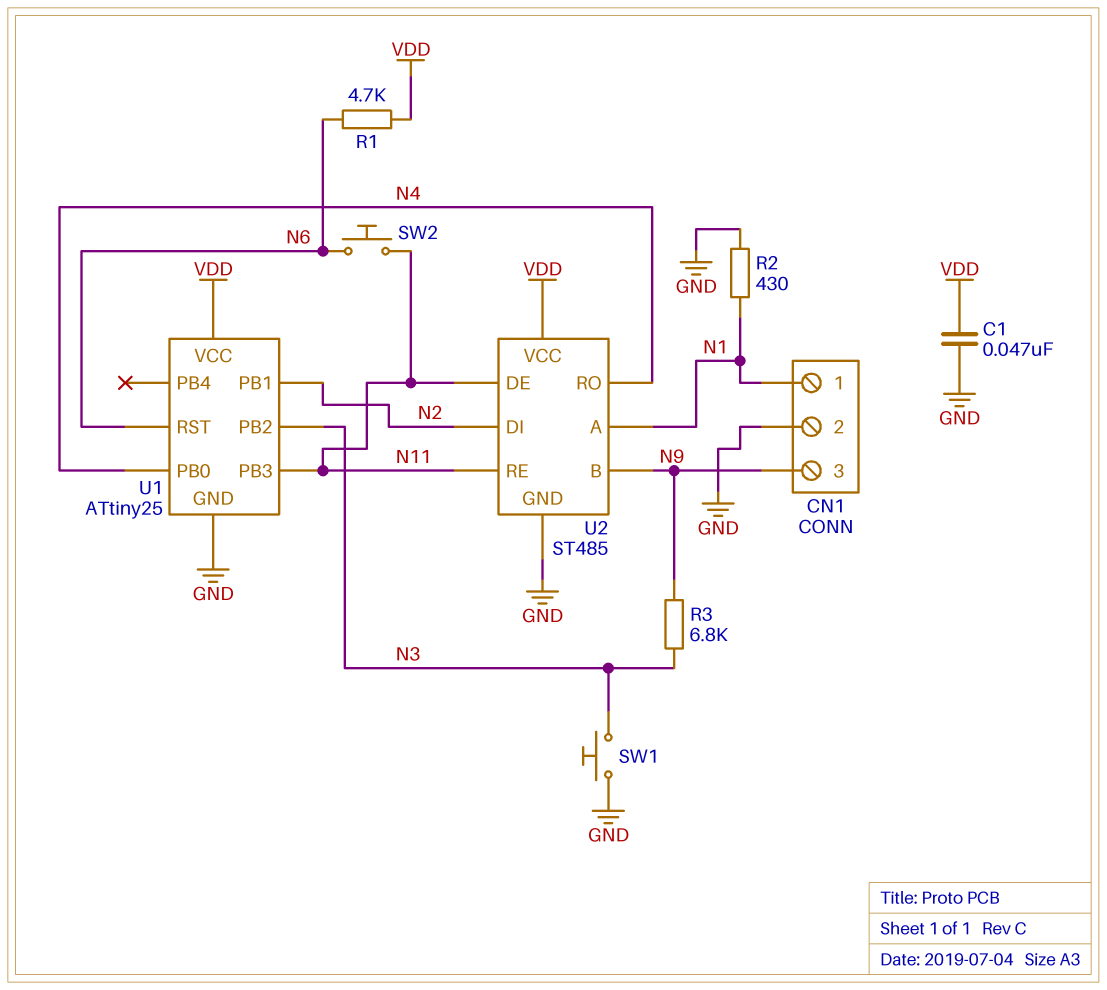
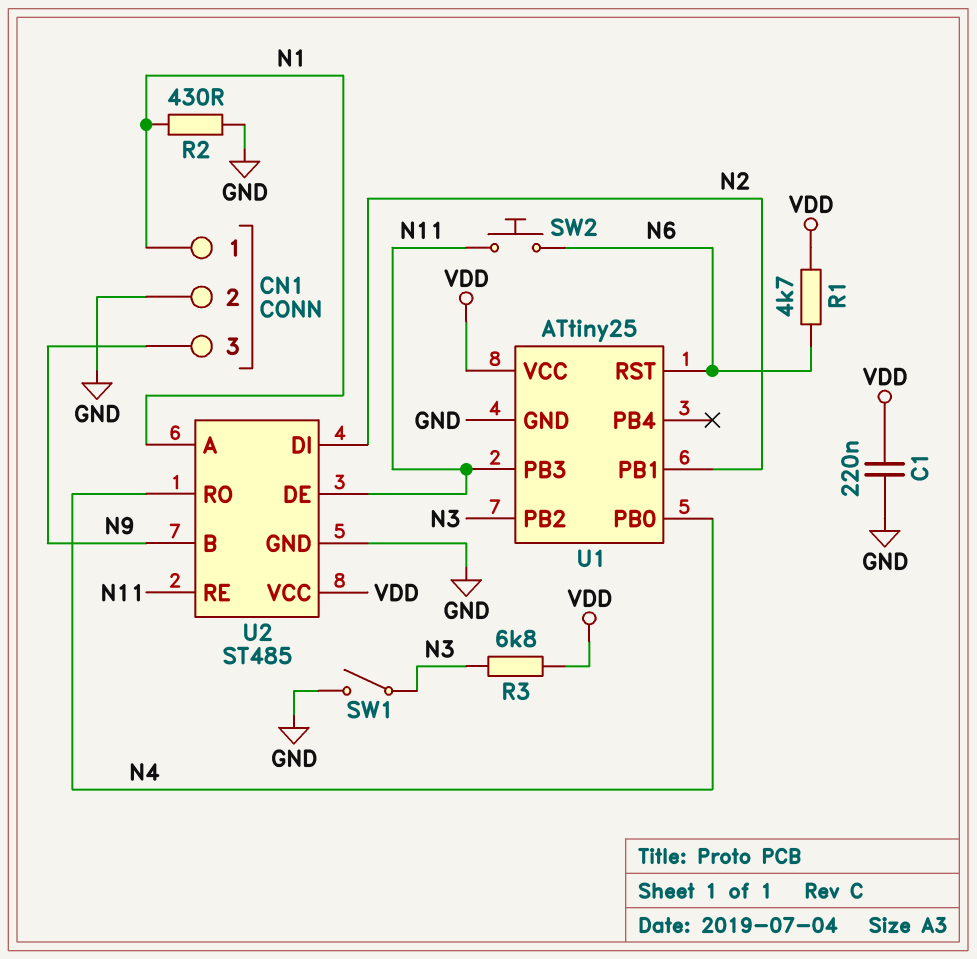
C1: 47nF (GND, VDD) -> 220nF (GND, VDD)
R3: 6.8k (N3, N9) -> 6.8k (N3, VDD)
SW1: button (GND, N3) -> switch (GND, N3)

